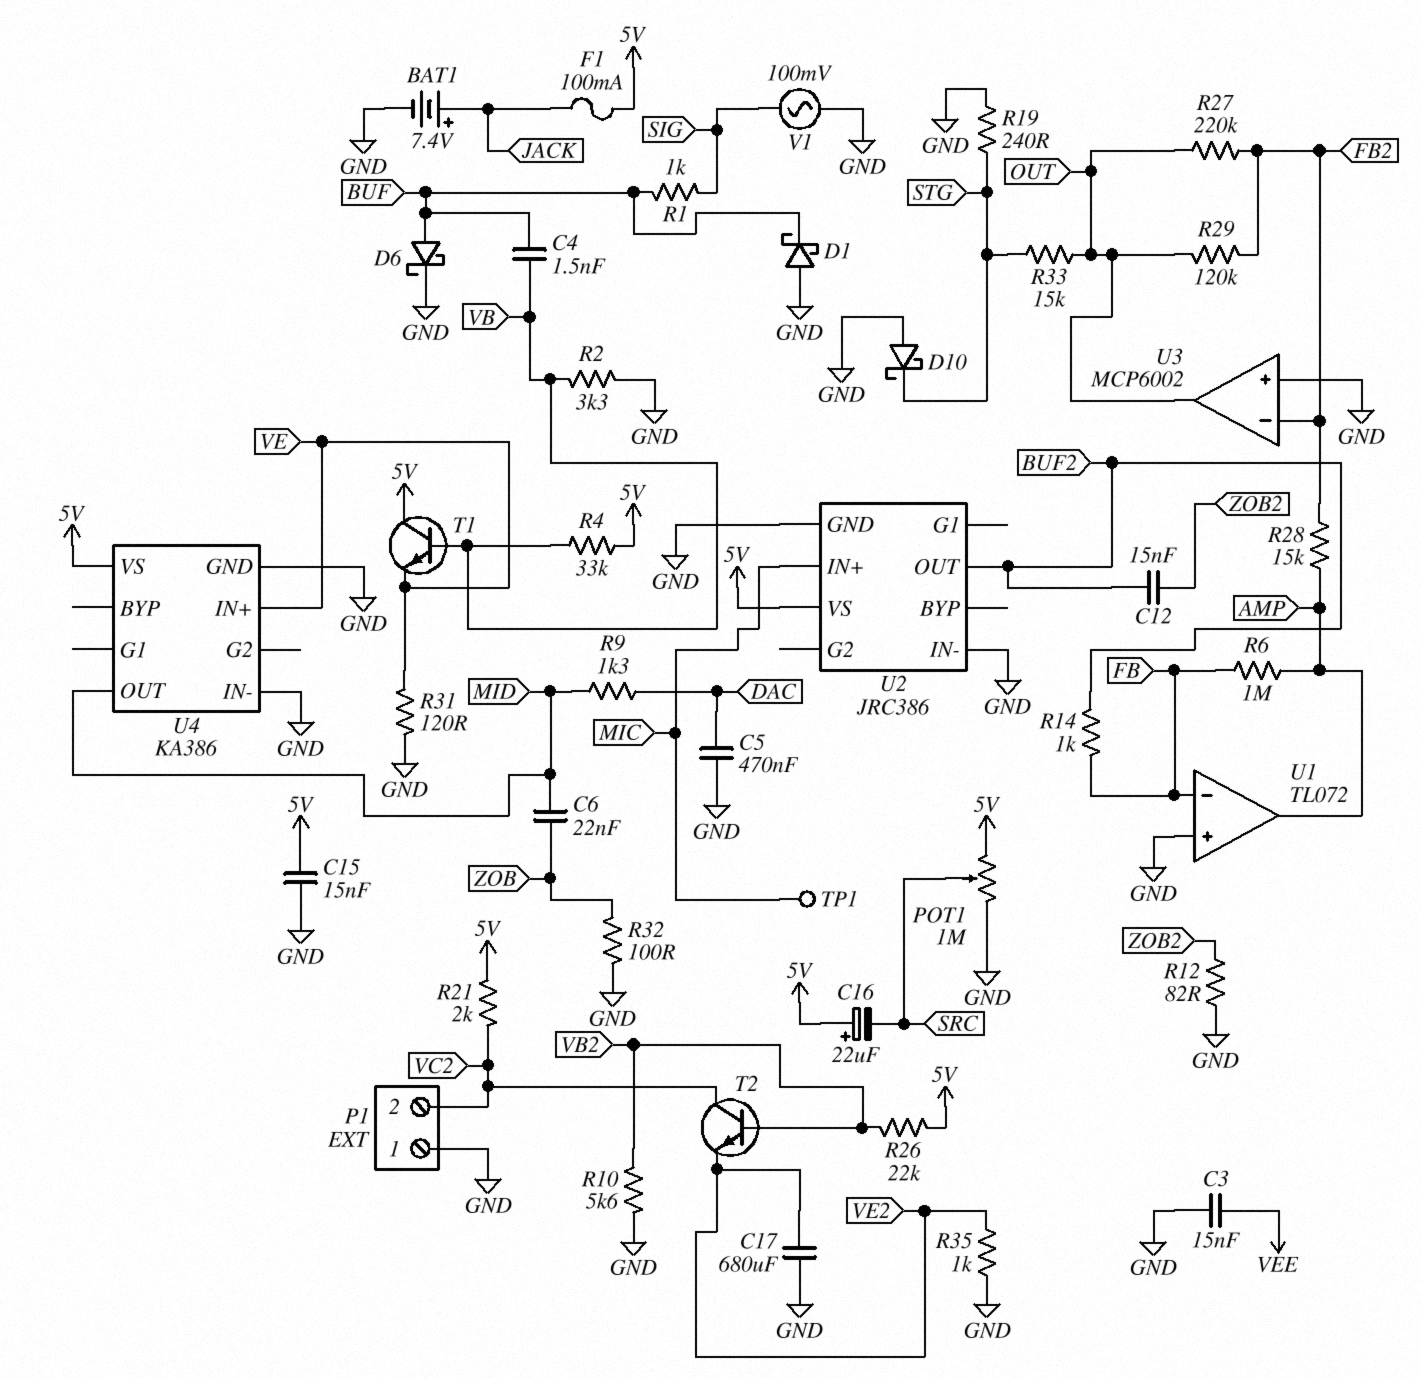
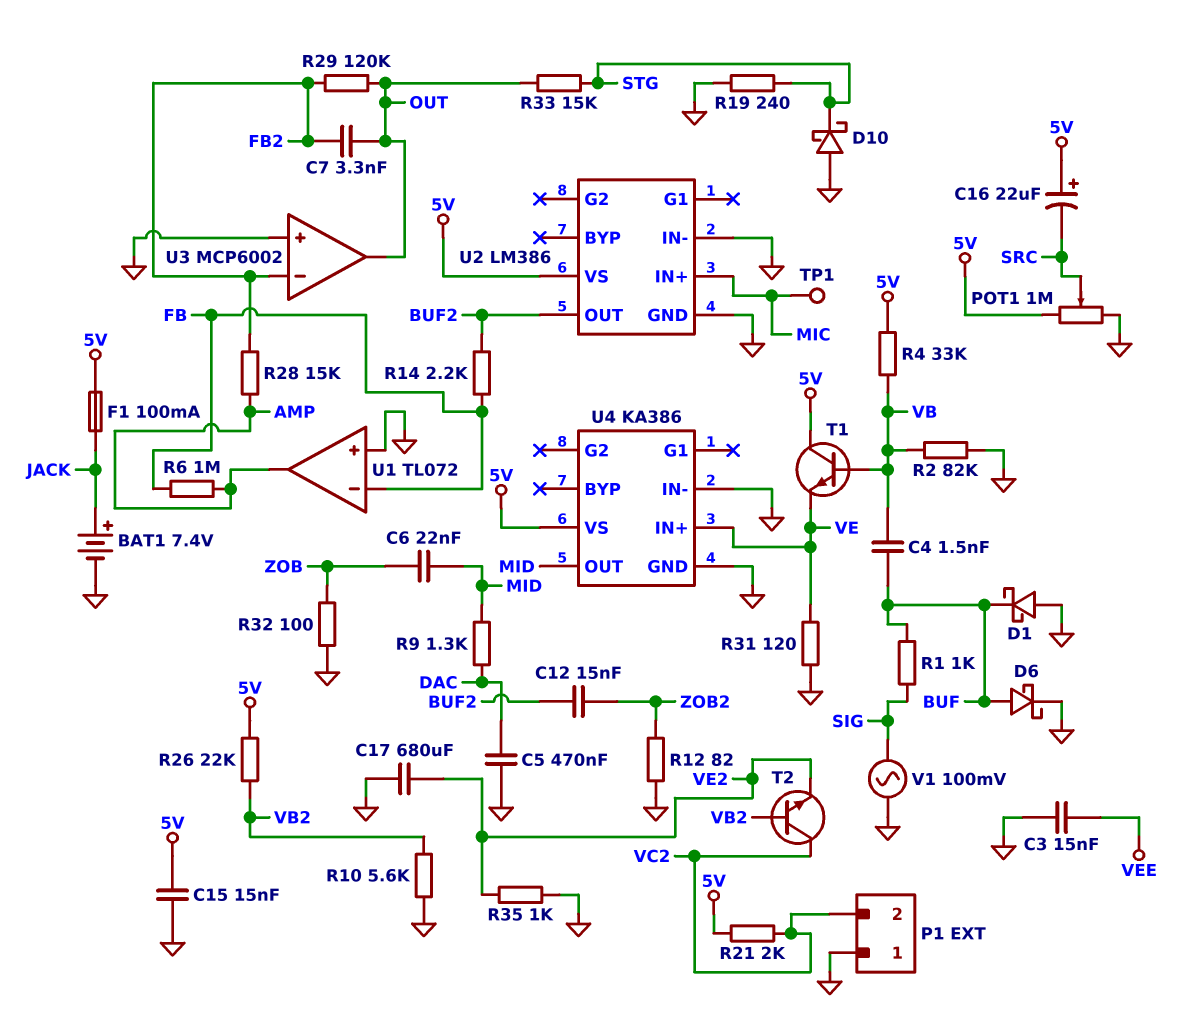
C7: none -> 3.3nF (FB2, OUT)
R2: 3.3k (GND, VB) -> 82k (GND, VB)
R14: 1k (BUF2, FB) -> 2.2k (BUF2, FB)
R27: 220k (FB2, OUT) -> none
U2: JRC386 -> LM386

